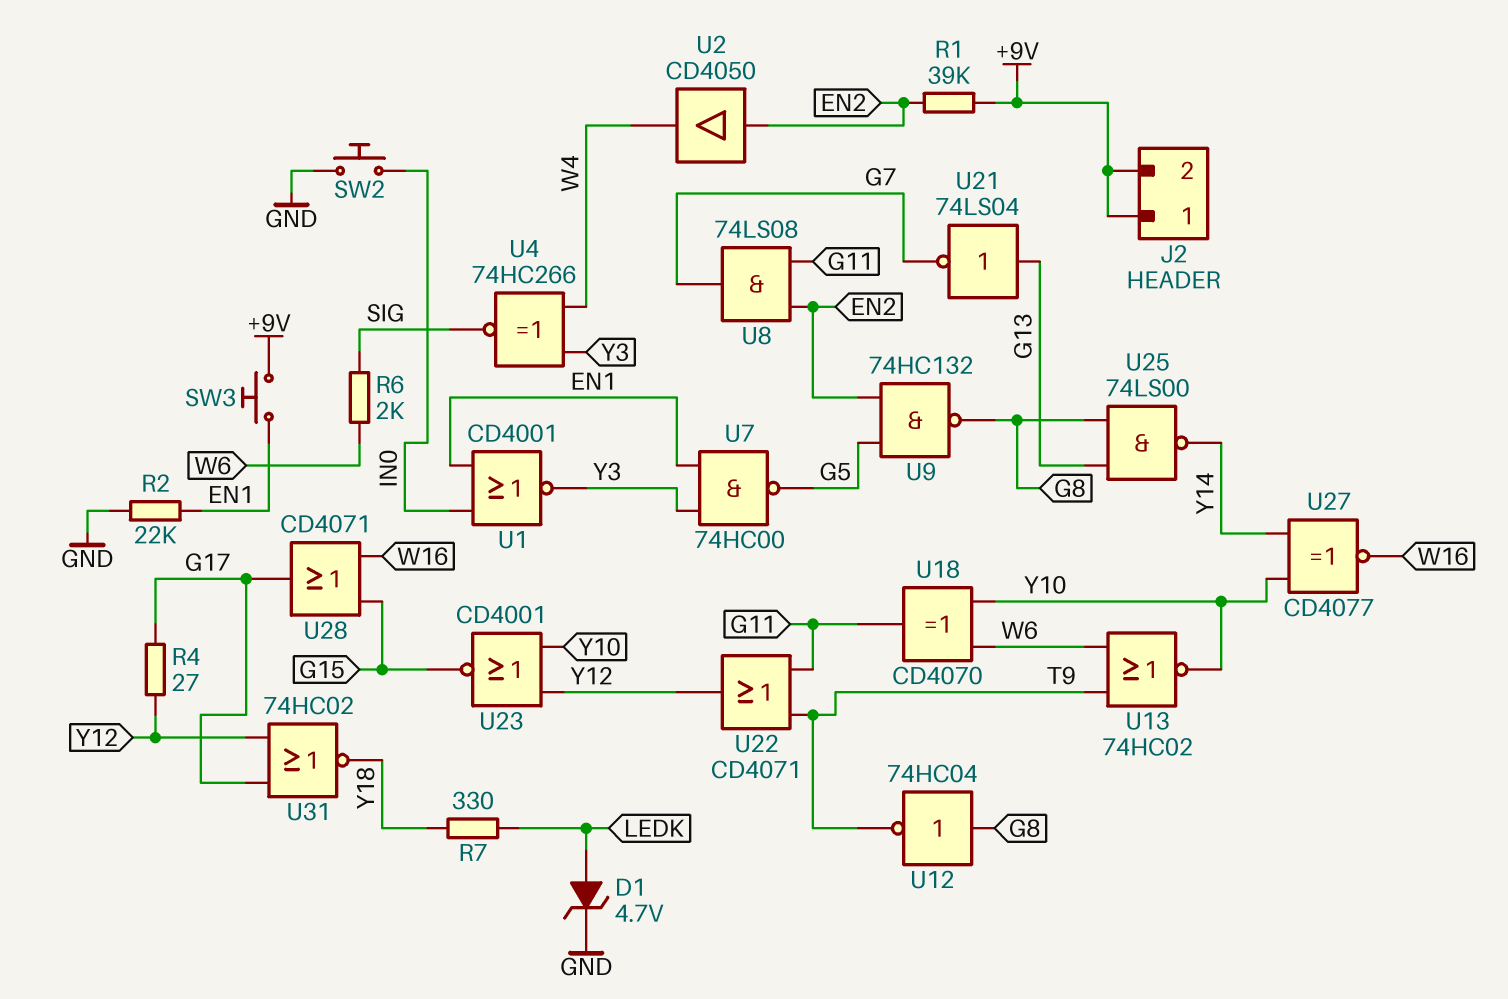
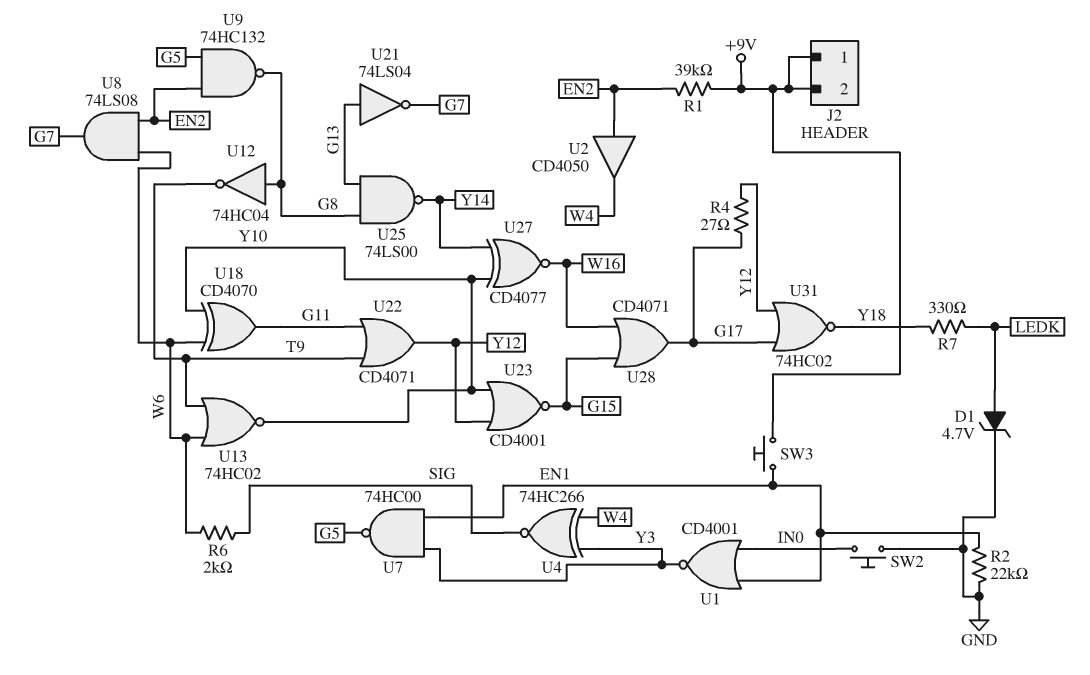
U8: AND 74LS08 (in EN2, in G11, out G7) -> AND 74LS08 (in EN2, in W6, out G7)

